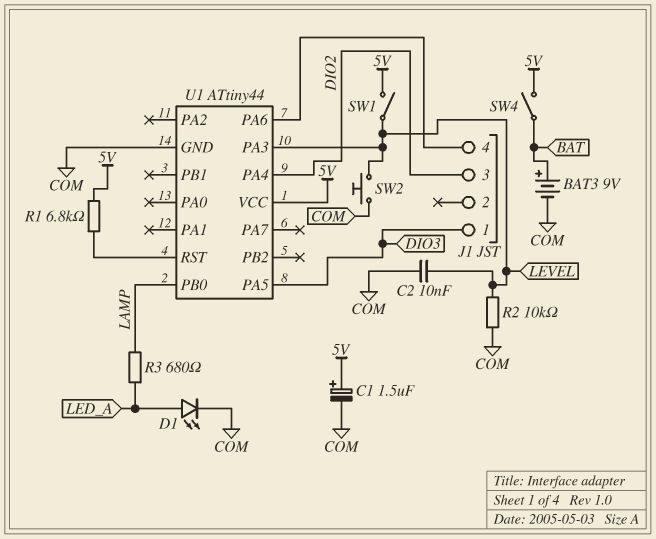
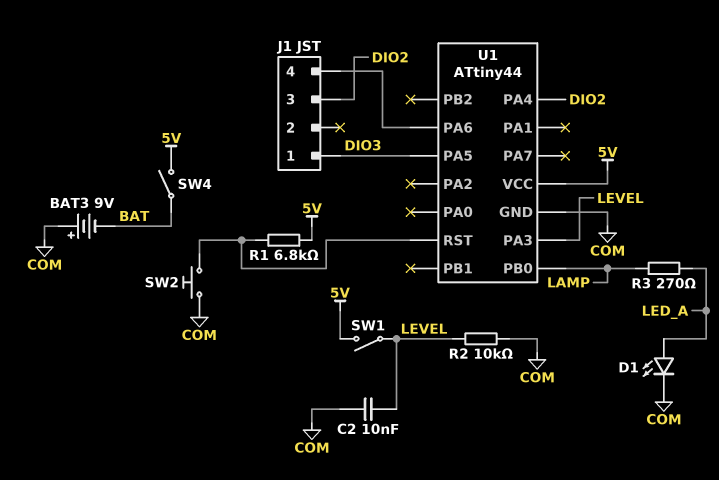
BAT3: 9V (plus BAT, minus COM) -> 9V (plus COM, minus BAT)
C1: 1.5uF (plus 5V, minus COM) -> none
R3: 680 (LAMP, LED_A) -> 270 (LAMP, LED_A)
SW2: button (COM, LEVEL) -> button (COM, U1/RST)

